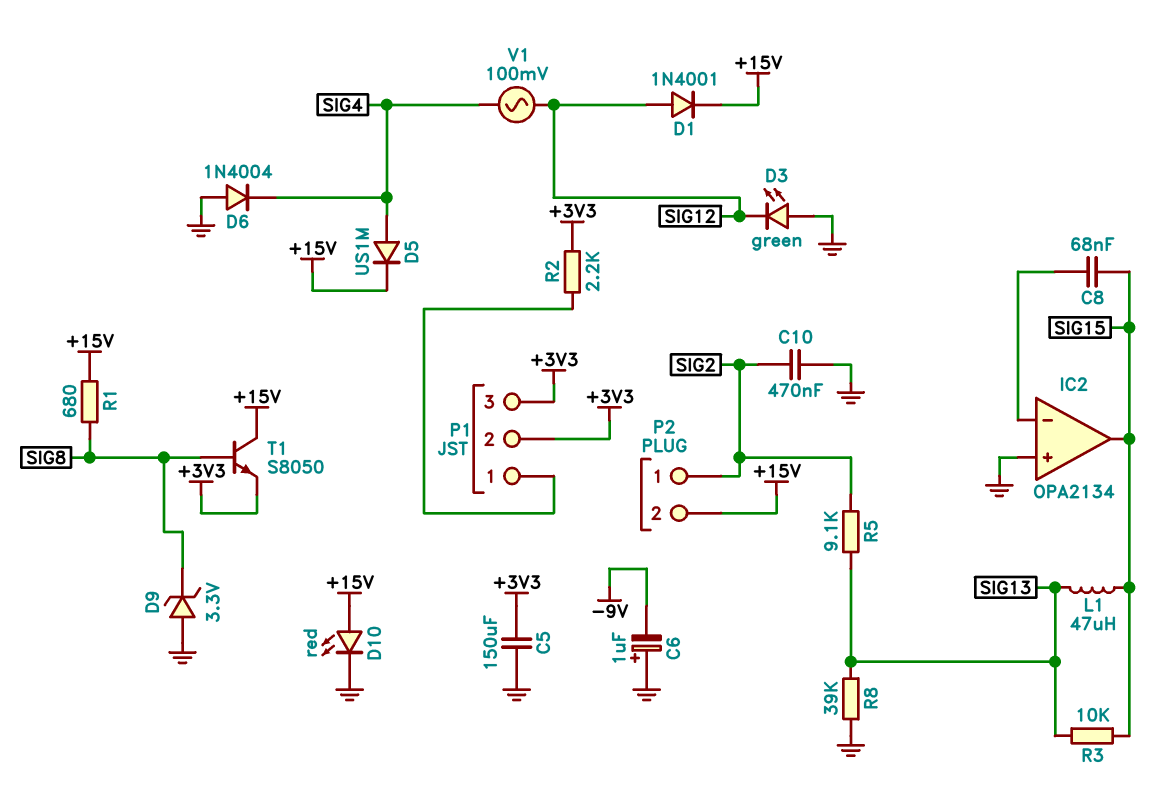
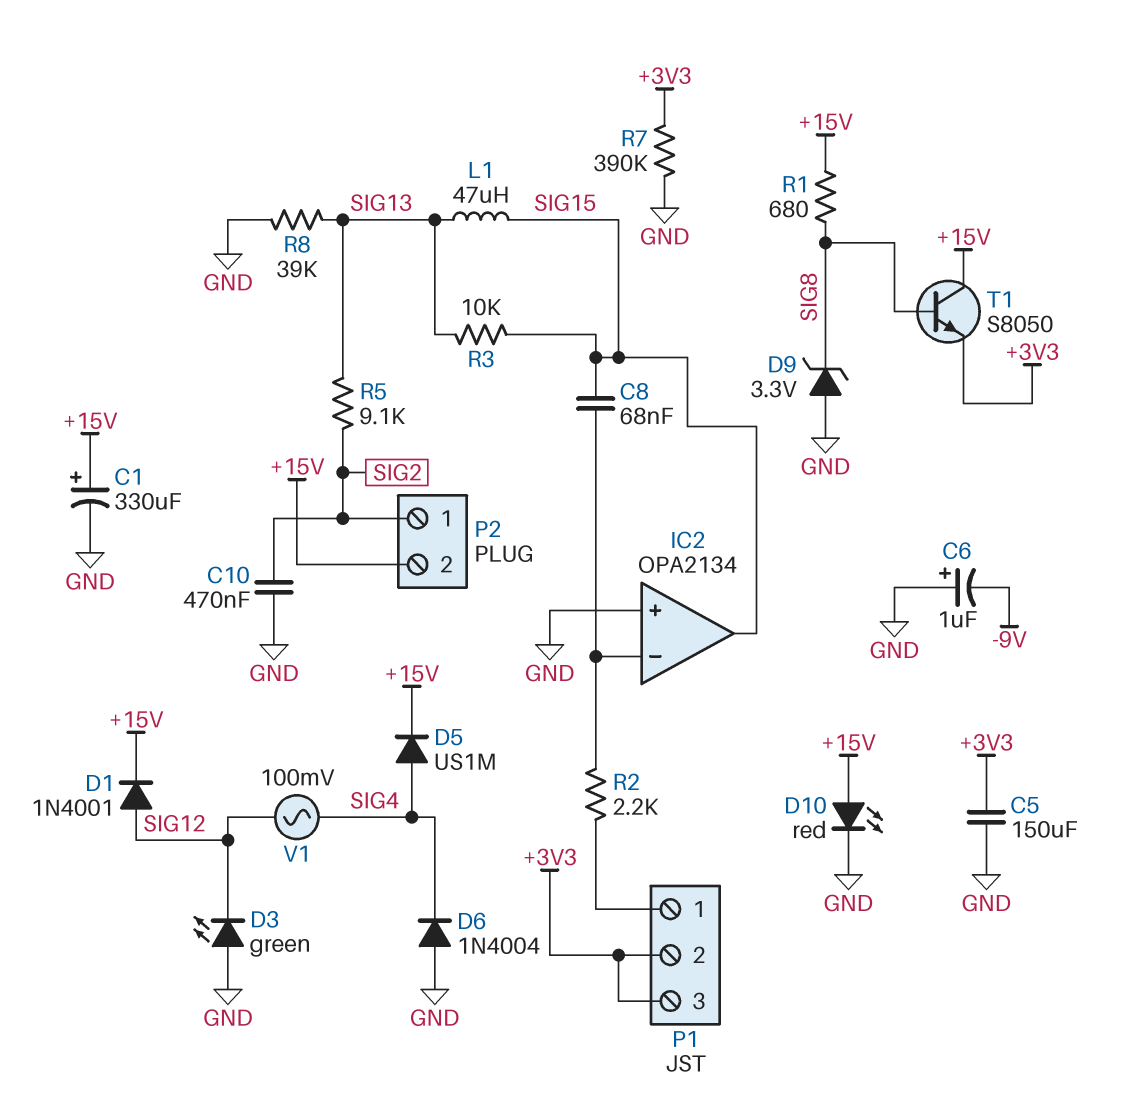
C1: none -> 330uF (plus +15V, minus GND)
R2: 2.2k (+3V3, P1/1) -> 2.2k (IC2/in-, P1/1)
R7: none -> 390k (+3V3, GND)

